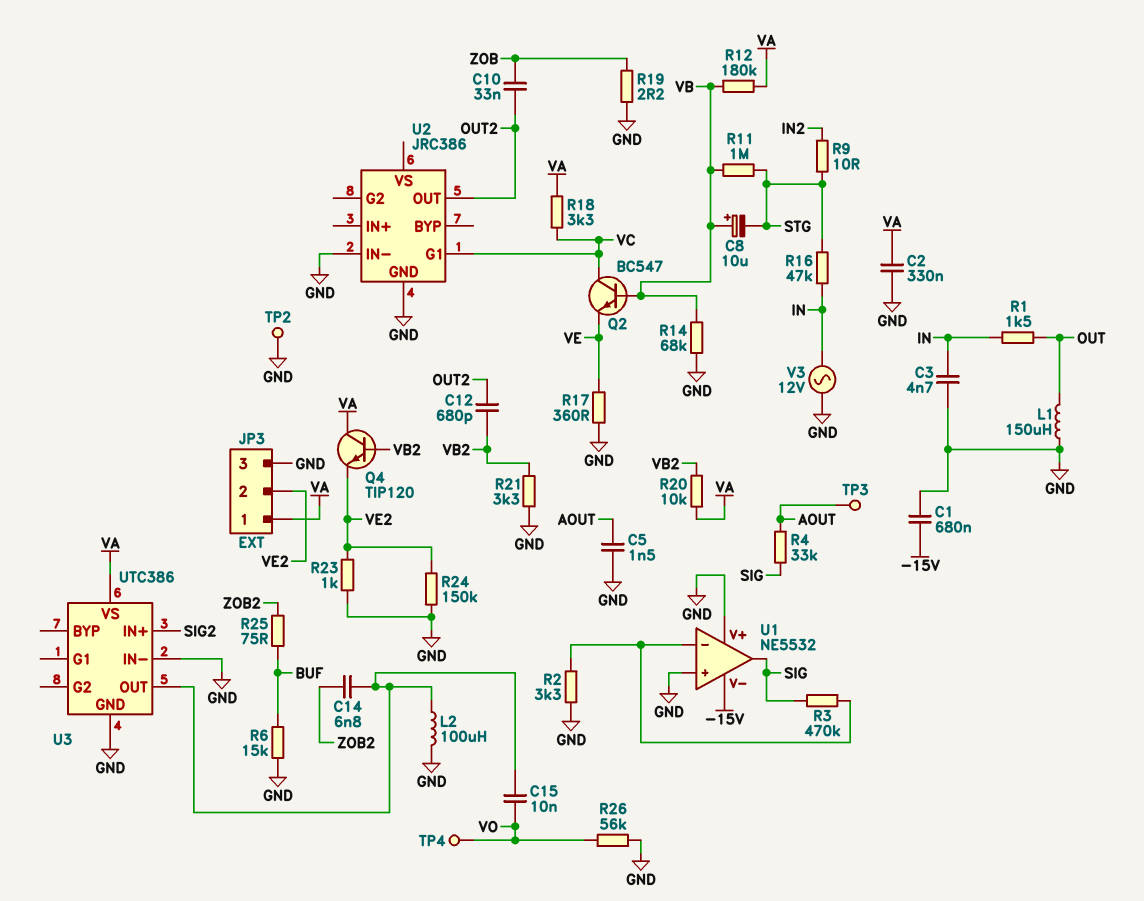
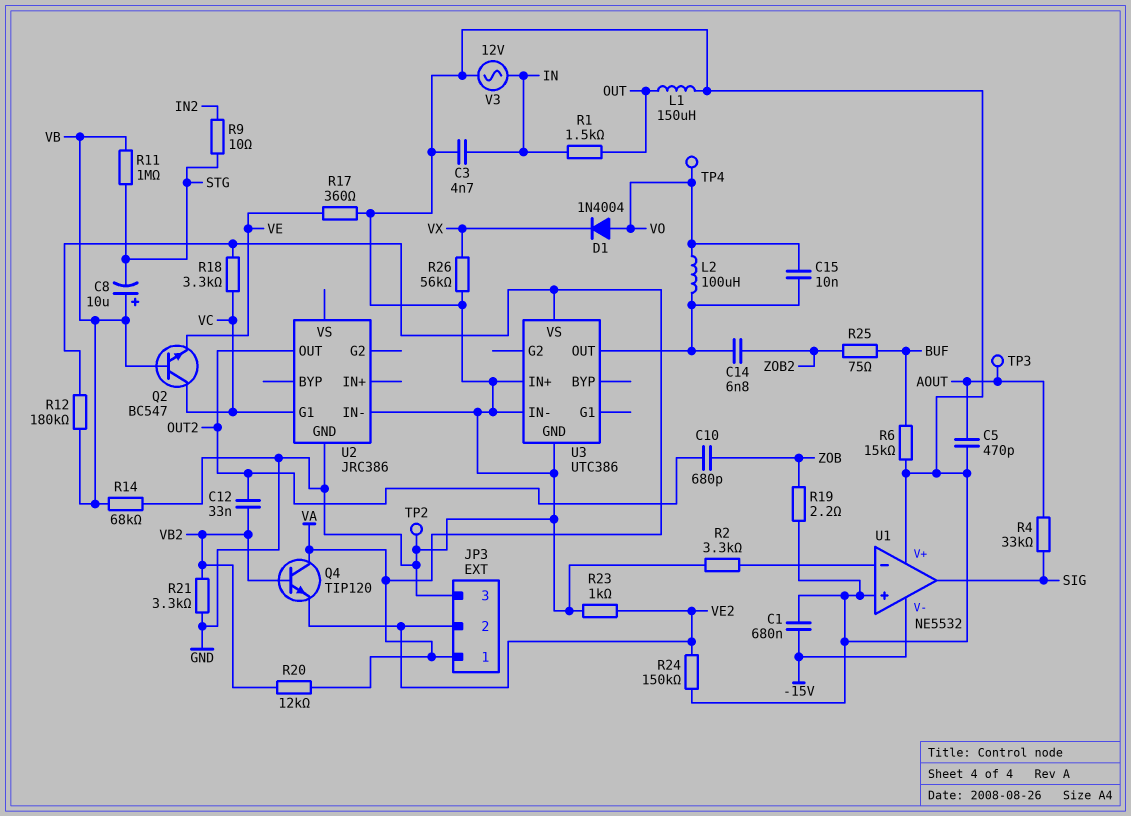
C2: 330nF (GND, VA) -> none
C5: 1.5nF (AOUT, GND) -> 470pF (AOUT, GND)
C10: 33nF (OUT2, ZOB) -> 680pF (OUT2, ZOB)
C12: 680pF (OUT2, VB2) -> 33nF (OUT2, VB2)
D1: none -> diode 1N4004 (A VO, K VX)
L2: 100uH (GND, U3/OUT) -> 100uH (U3/OUT, VO)
R3: 470k (SIG, U1/in-) -> none
R16: 47k (IN, STG) -> none
R20: 10k (VA, VB2) -> 12k (VA, VB2)
R26: 56k (GND, VO) -> 56k (GND, VX)
U3 pin IN+: SIG2 -> GND

